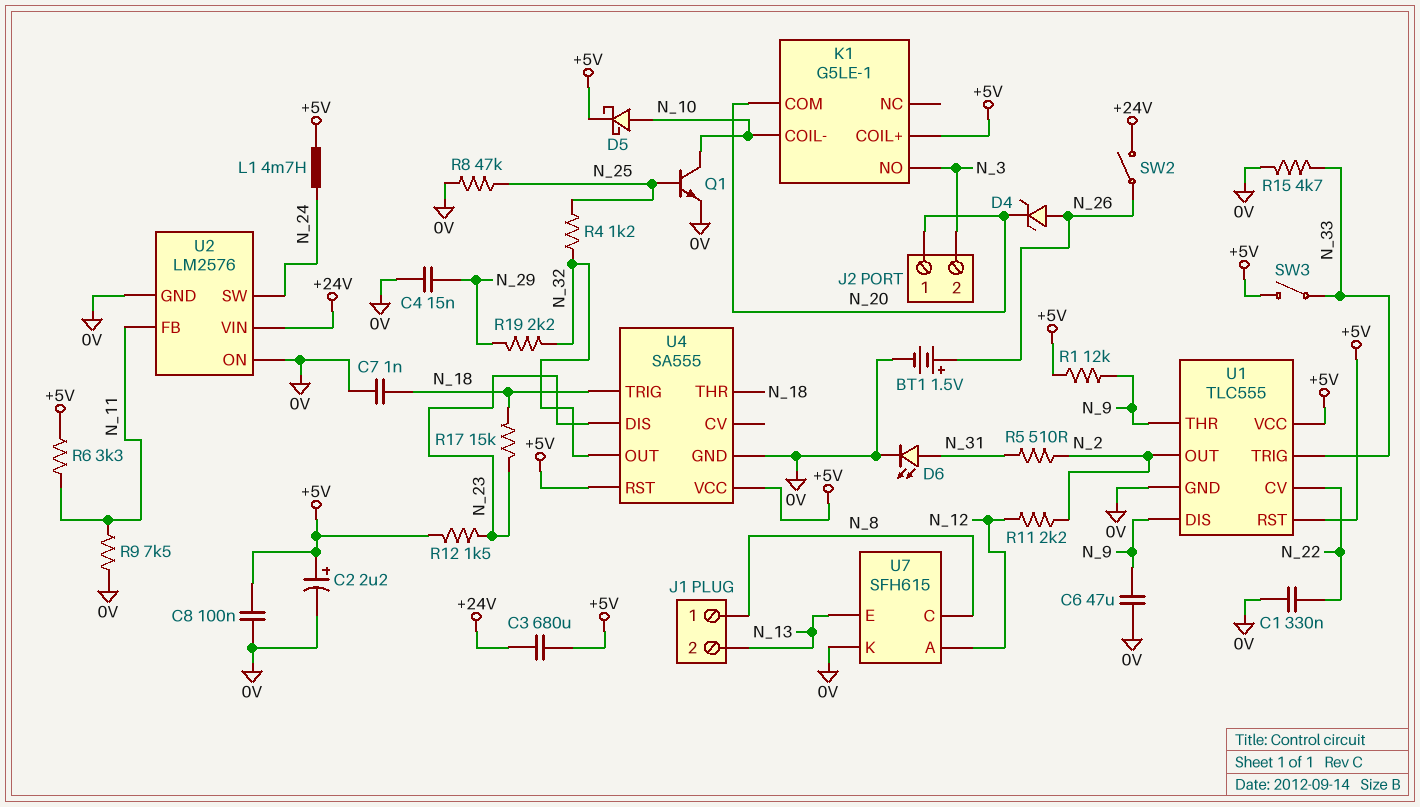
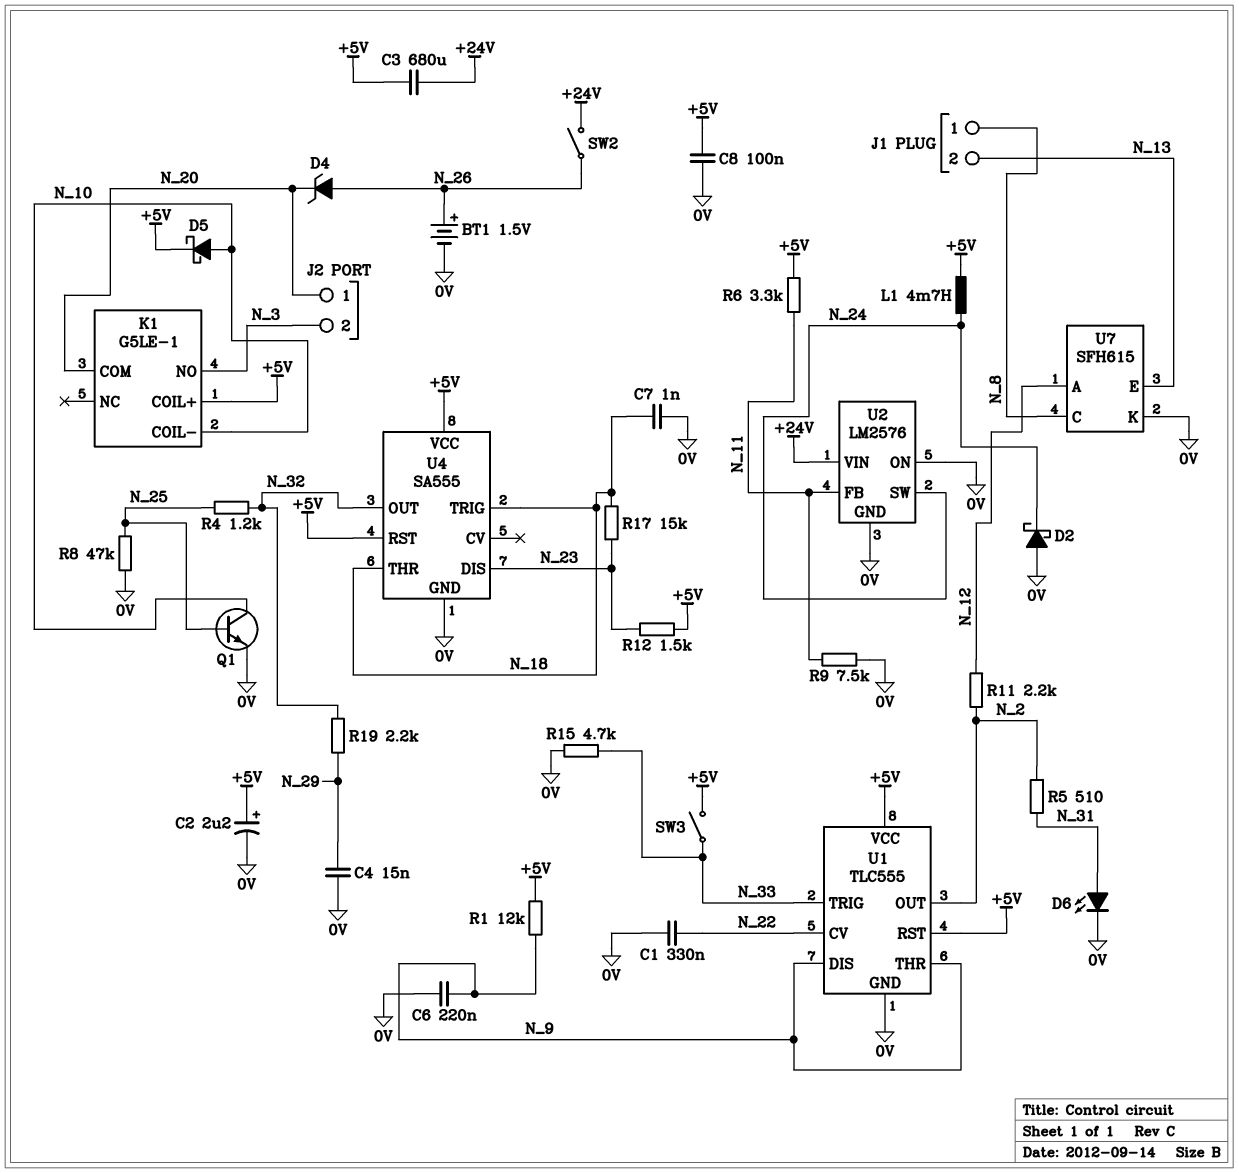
C6: 47uF (0V, N_9) -> 220nF (0V, N_9)
D2: none -> schottky (A 0V, K N_24)

